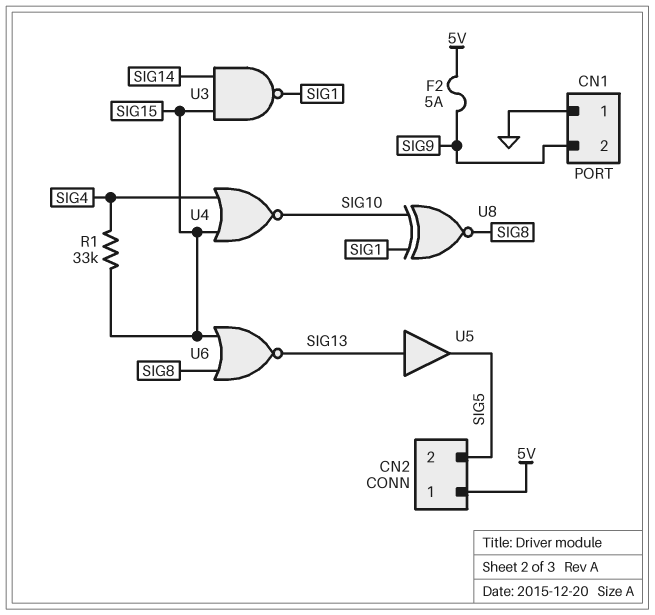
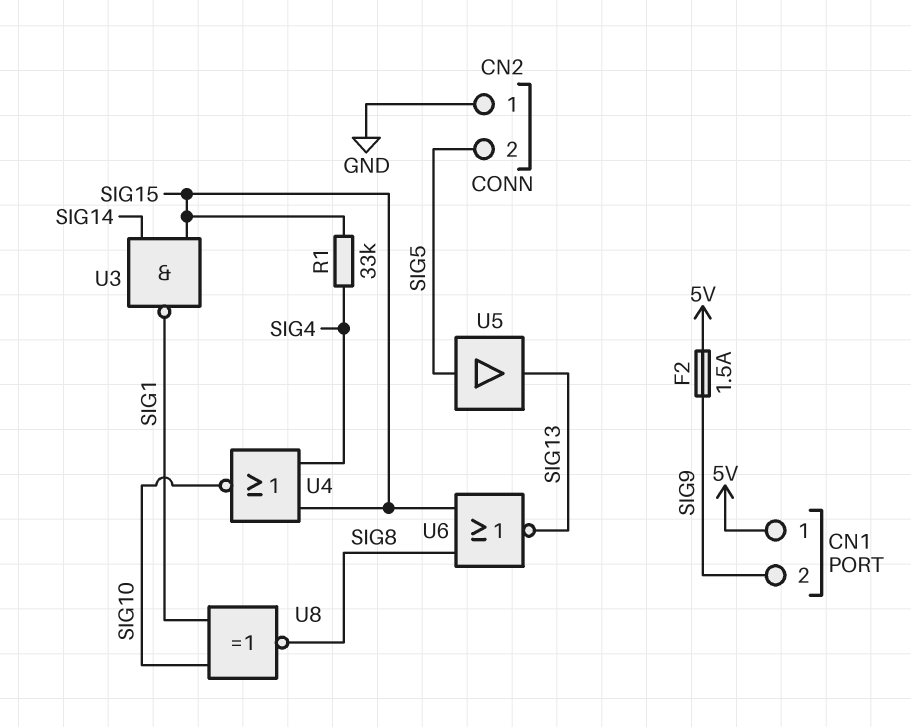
CN1 pin 1: GND -> 5V
CN2 pin 1: 5V -> GND
F2: 5A (5V, SIG9) -> 1.5A (5V, SIG9)
U5: buffer (in SIG13, out SIG5) -> buffer (in SIG5, out SIG13)

